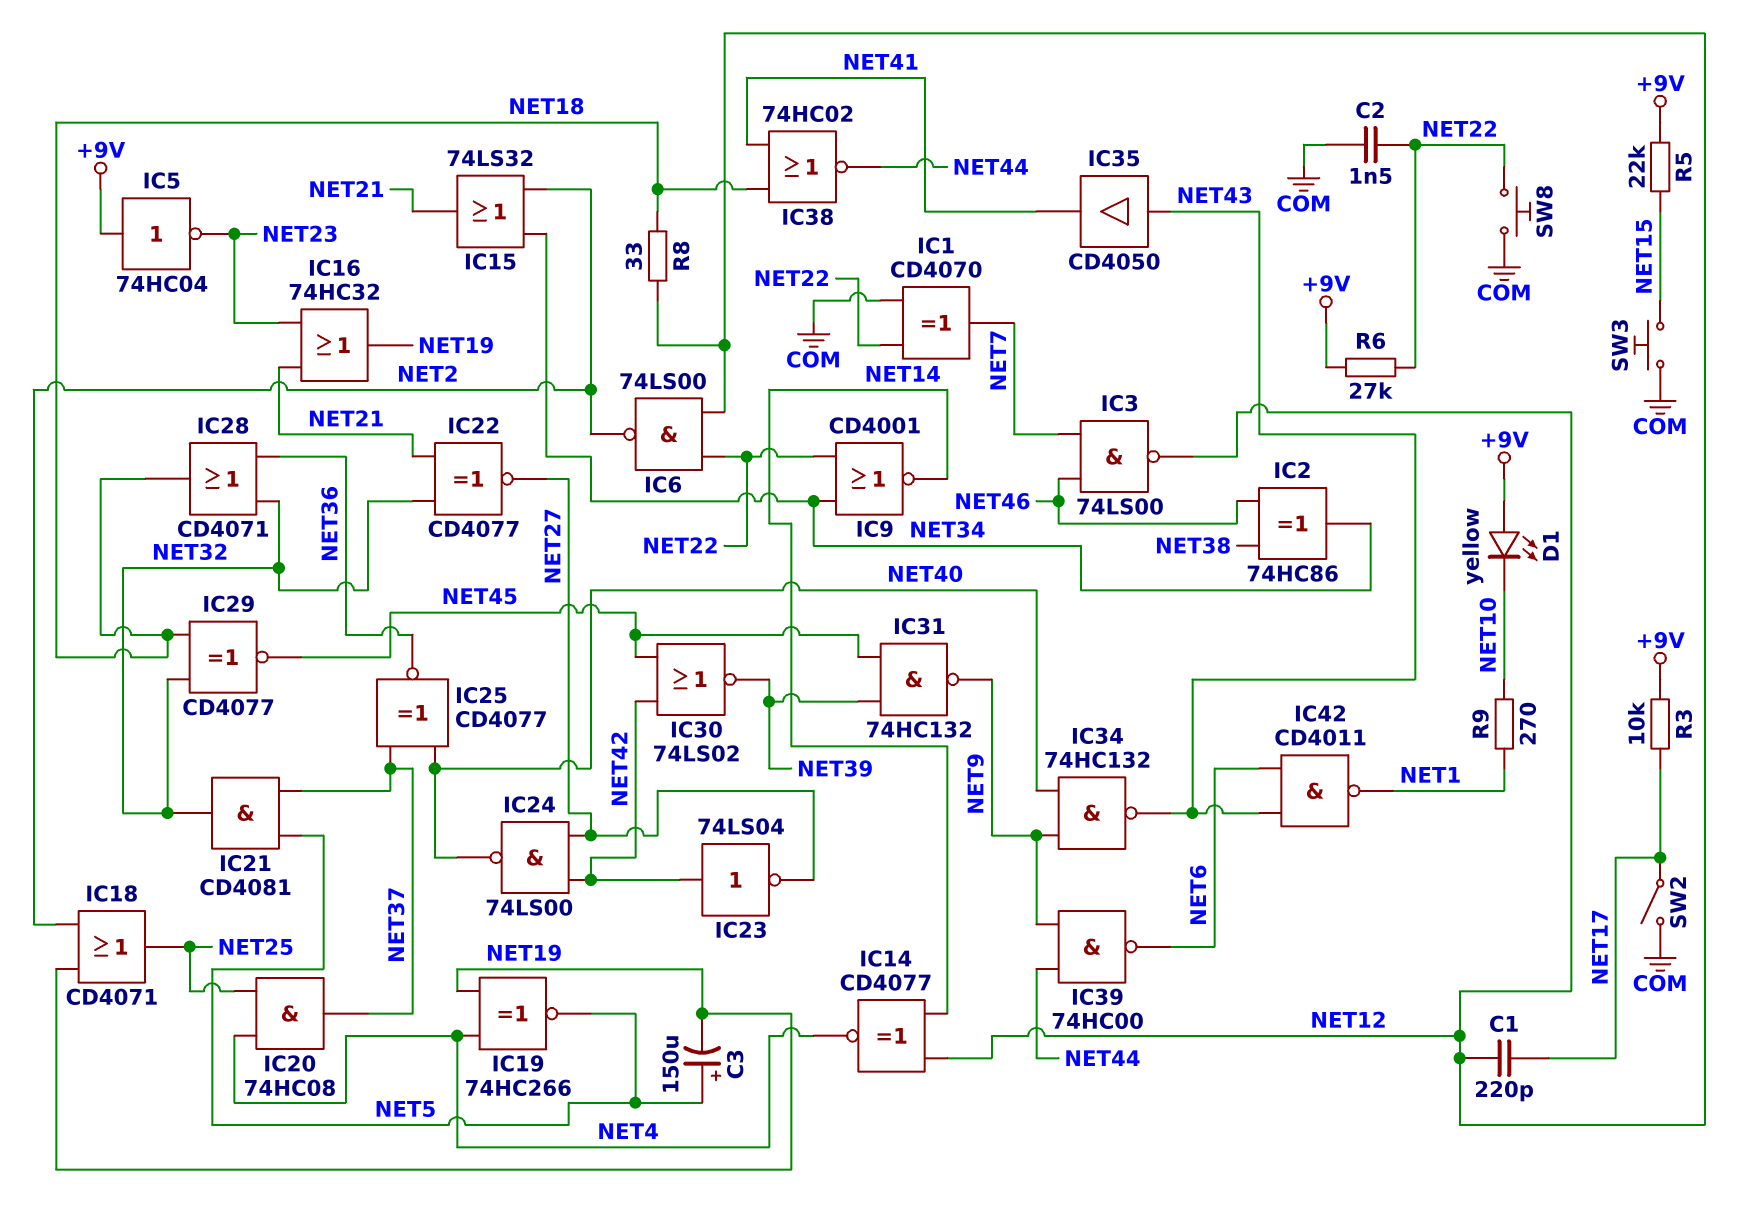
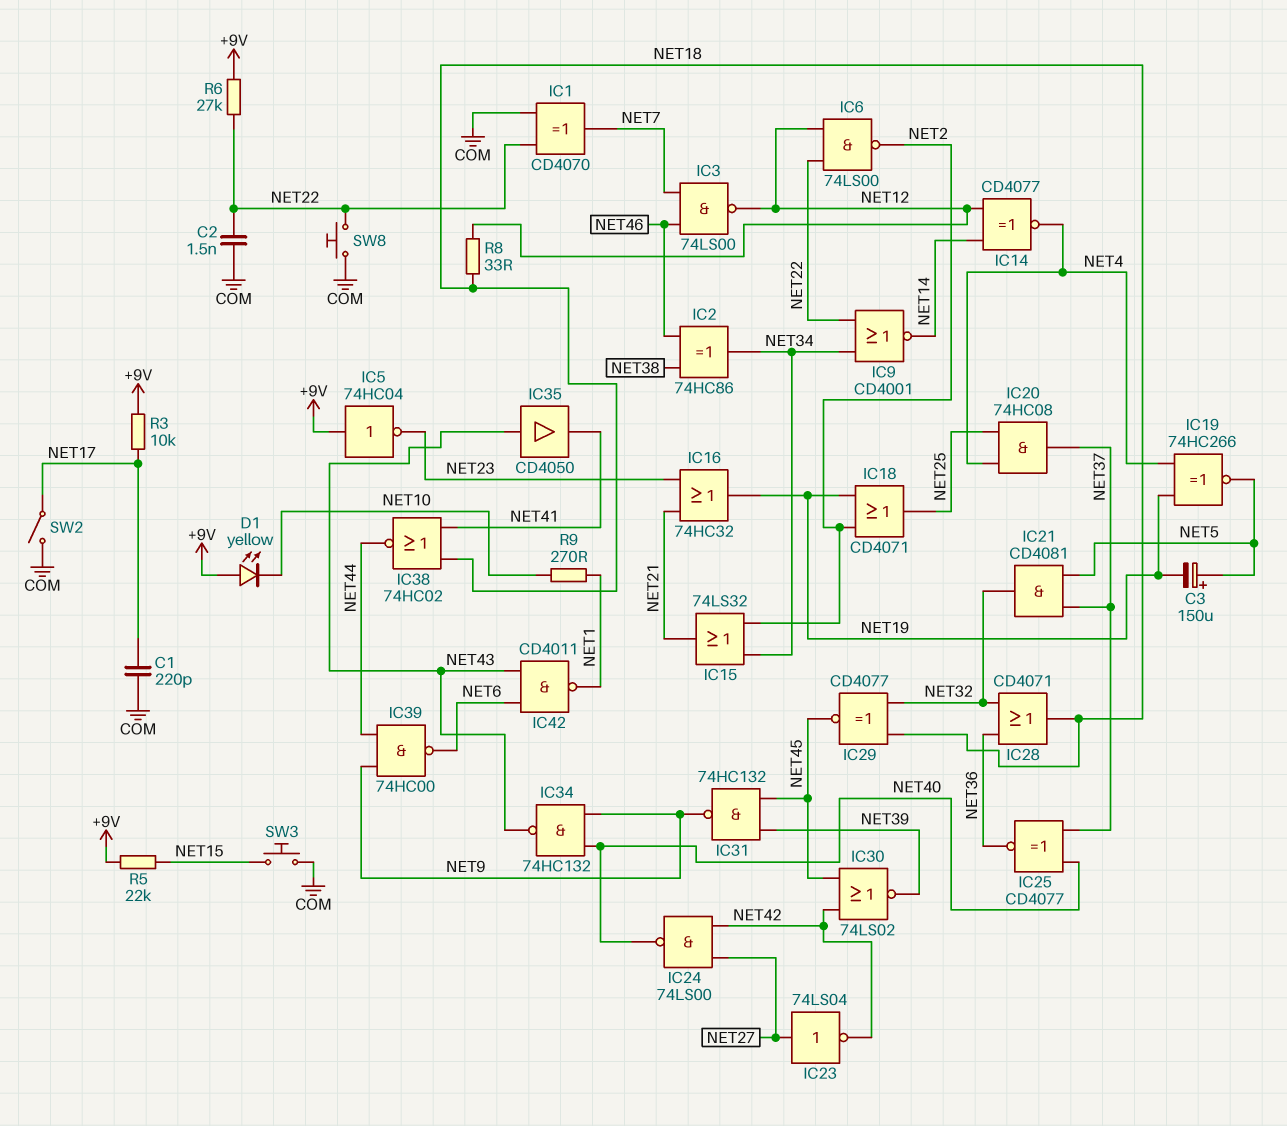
C1: 220pF (NET12, NET17) -> 220pF (COM, NET17)
IC22: XNOR CD4077 (in NET21, in NET32, out NET27) -> none
IC23: NOT 74LS04 (in NET42, out NET27) -> NOT 74LS04 (in NET27, out NET42)

